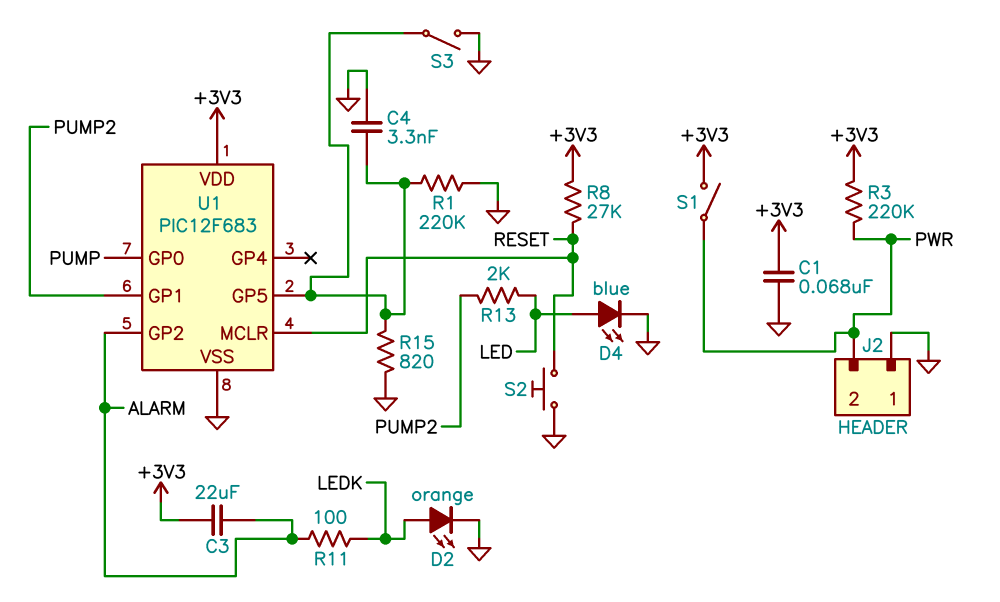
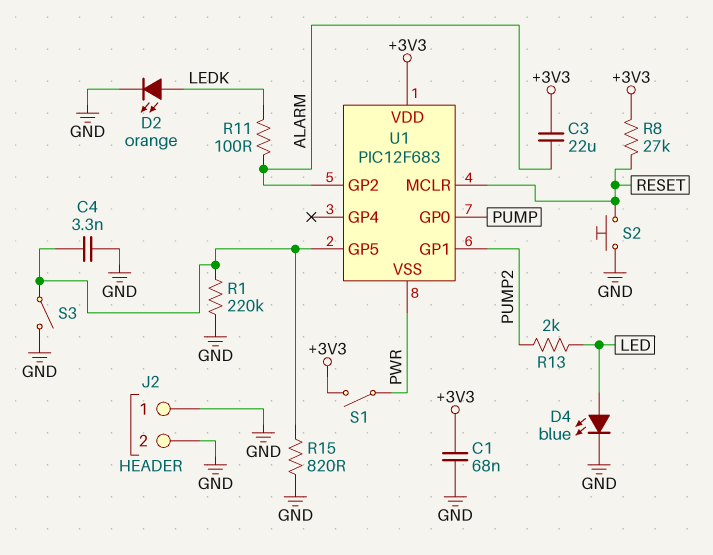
J2 pin 2: PWR -> GND
R3: 220k (+3V3, PWR) -> none
U1 pin VSS: GND -> PWR

